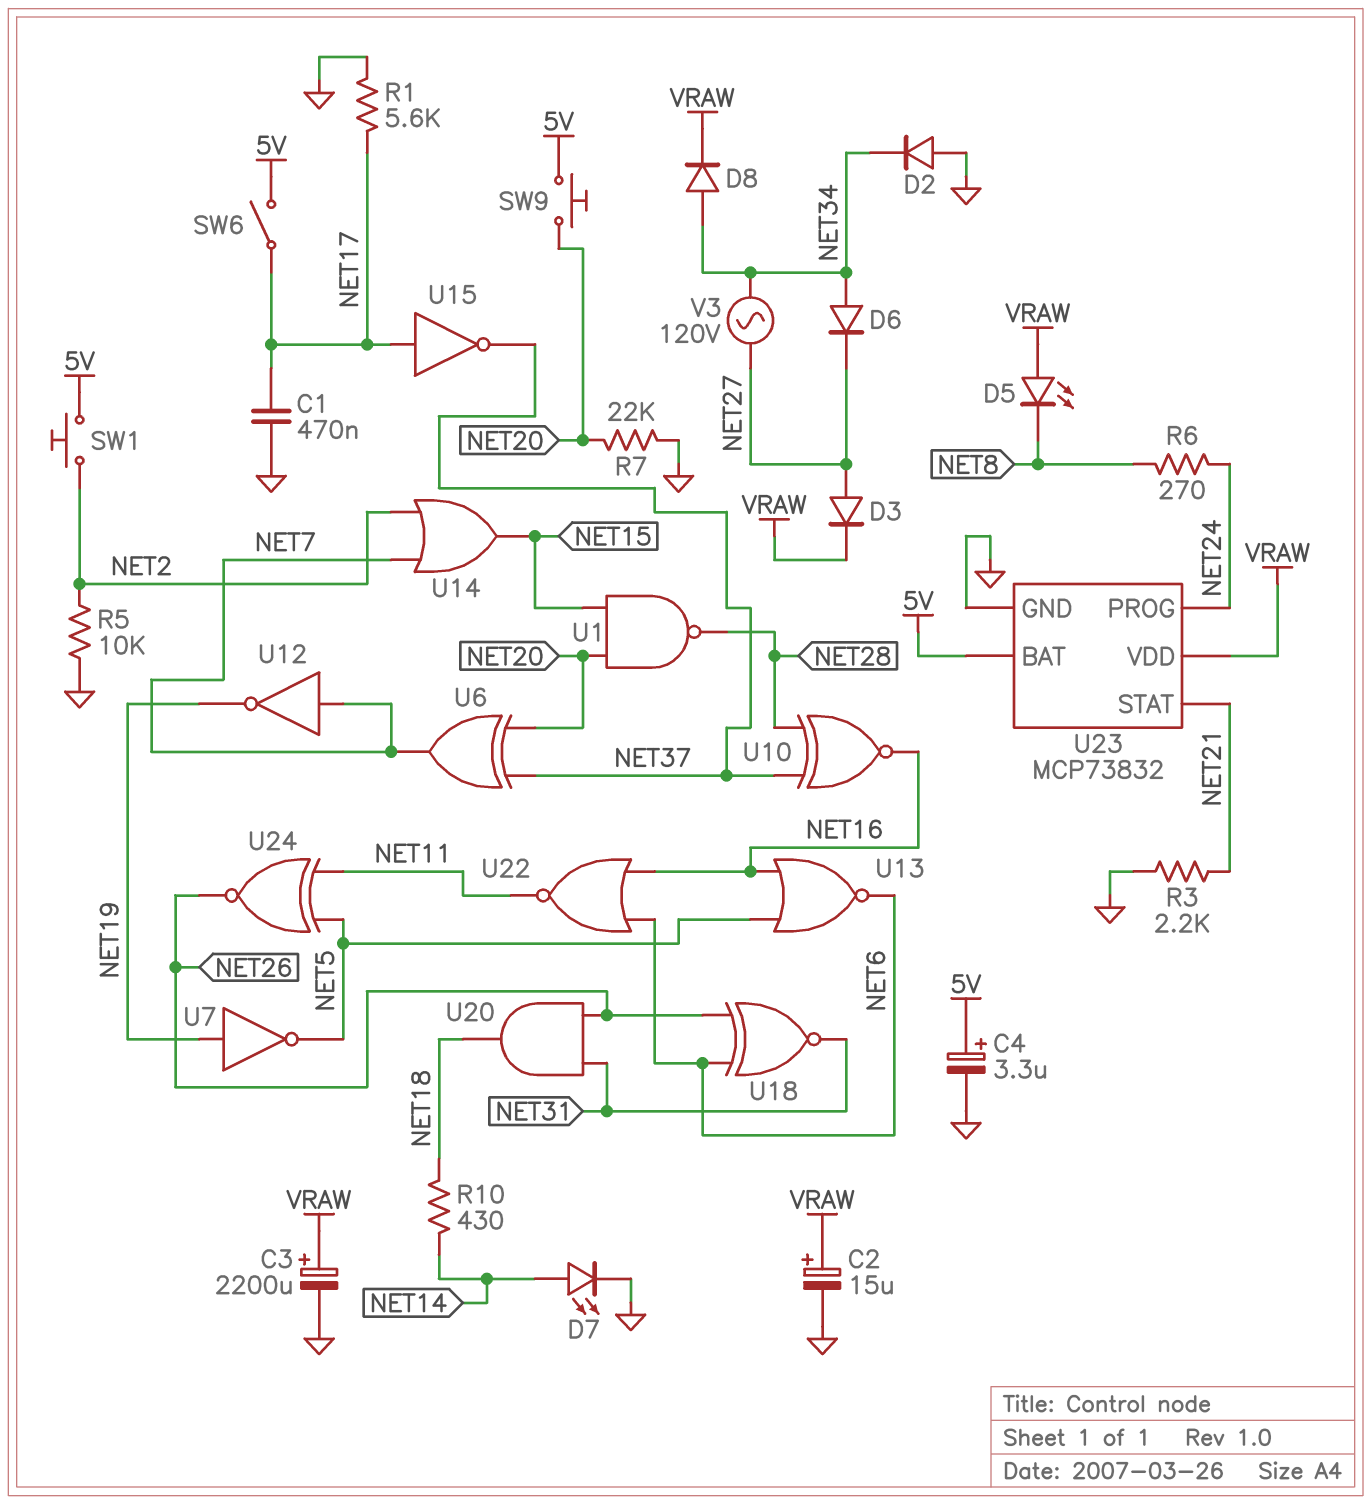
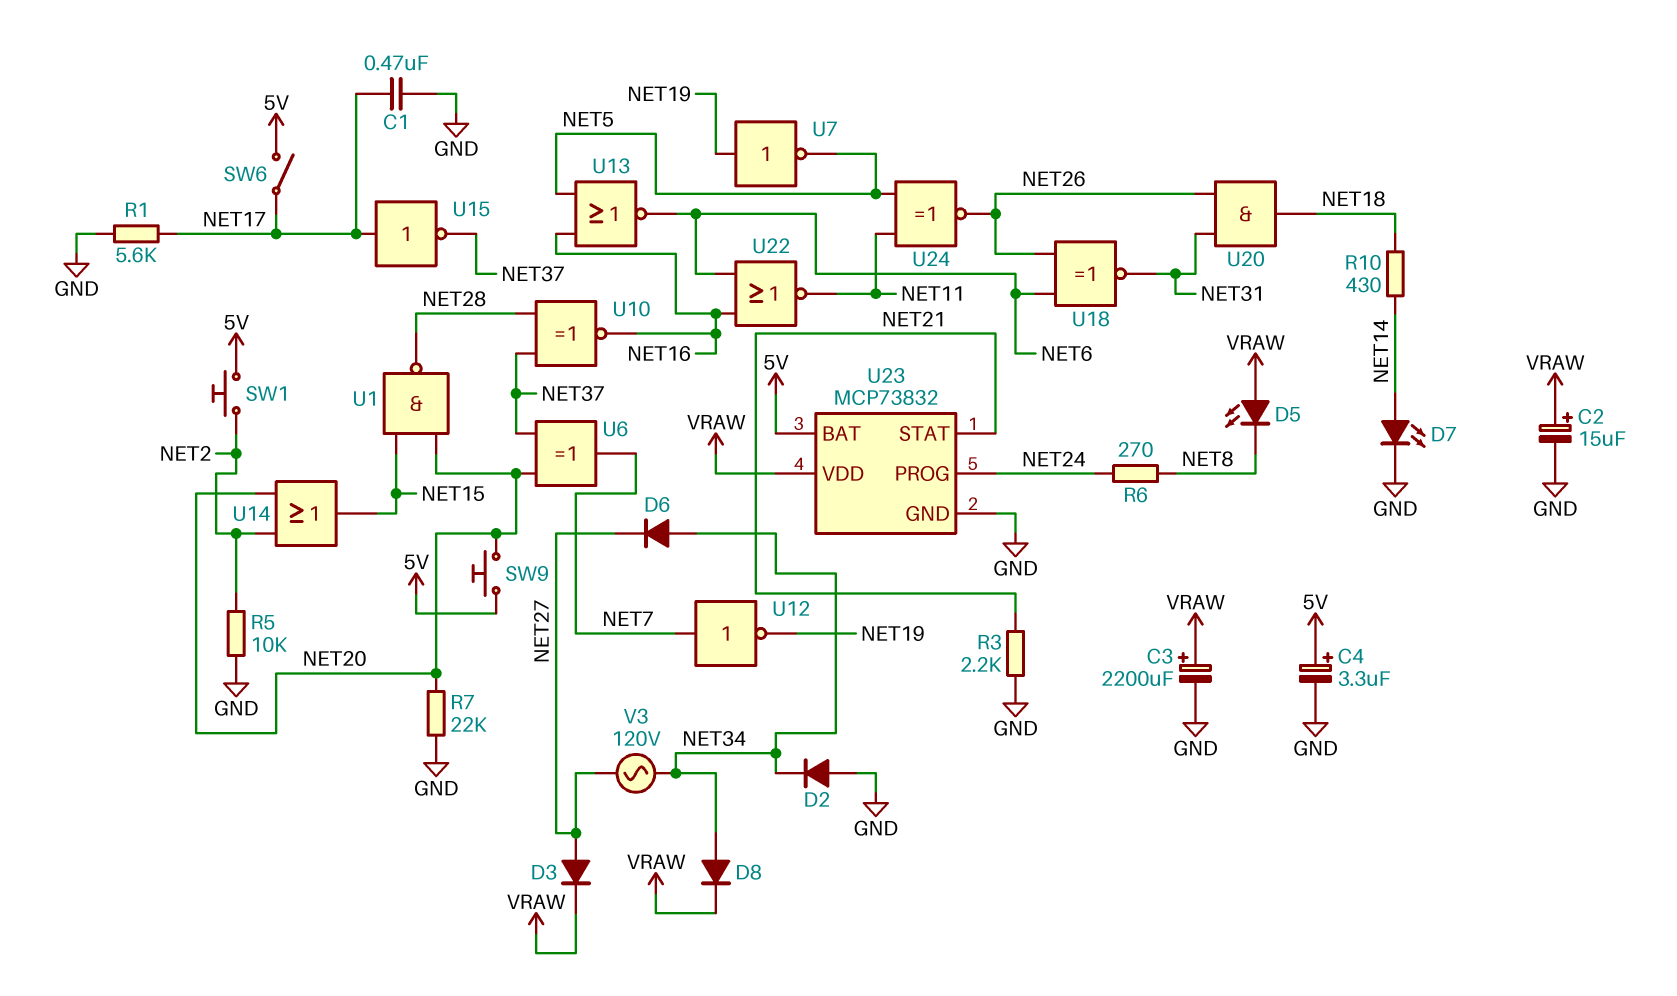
U14: OR (in NET2, in NET7, out NET15) -> OR (in NET2, in NET20, out NET15)

